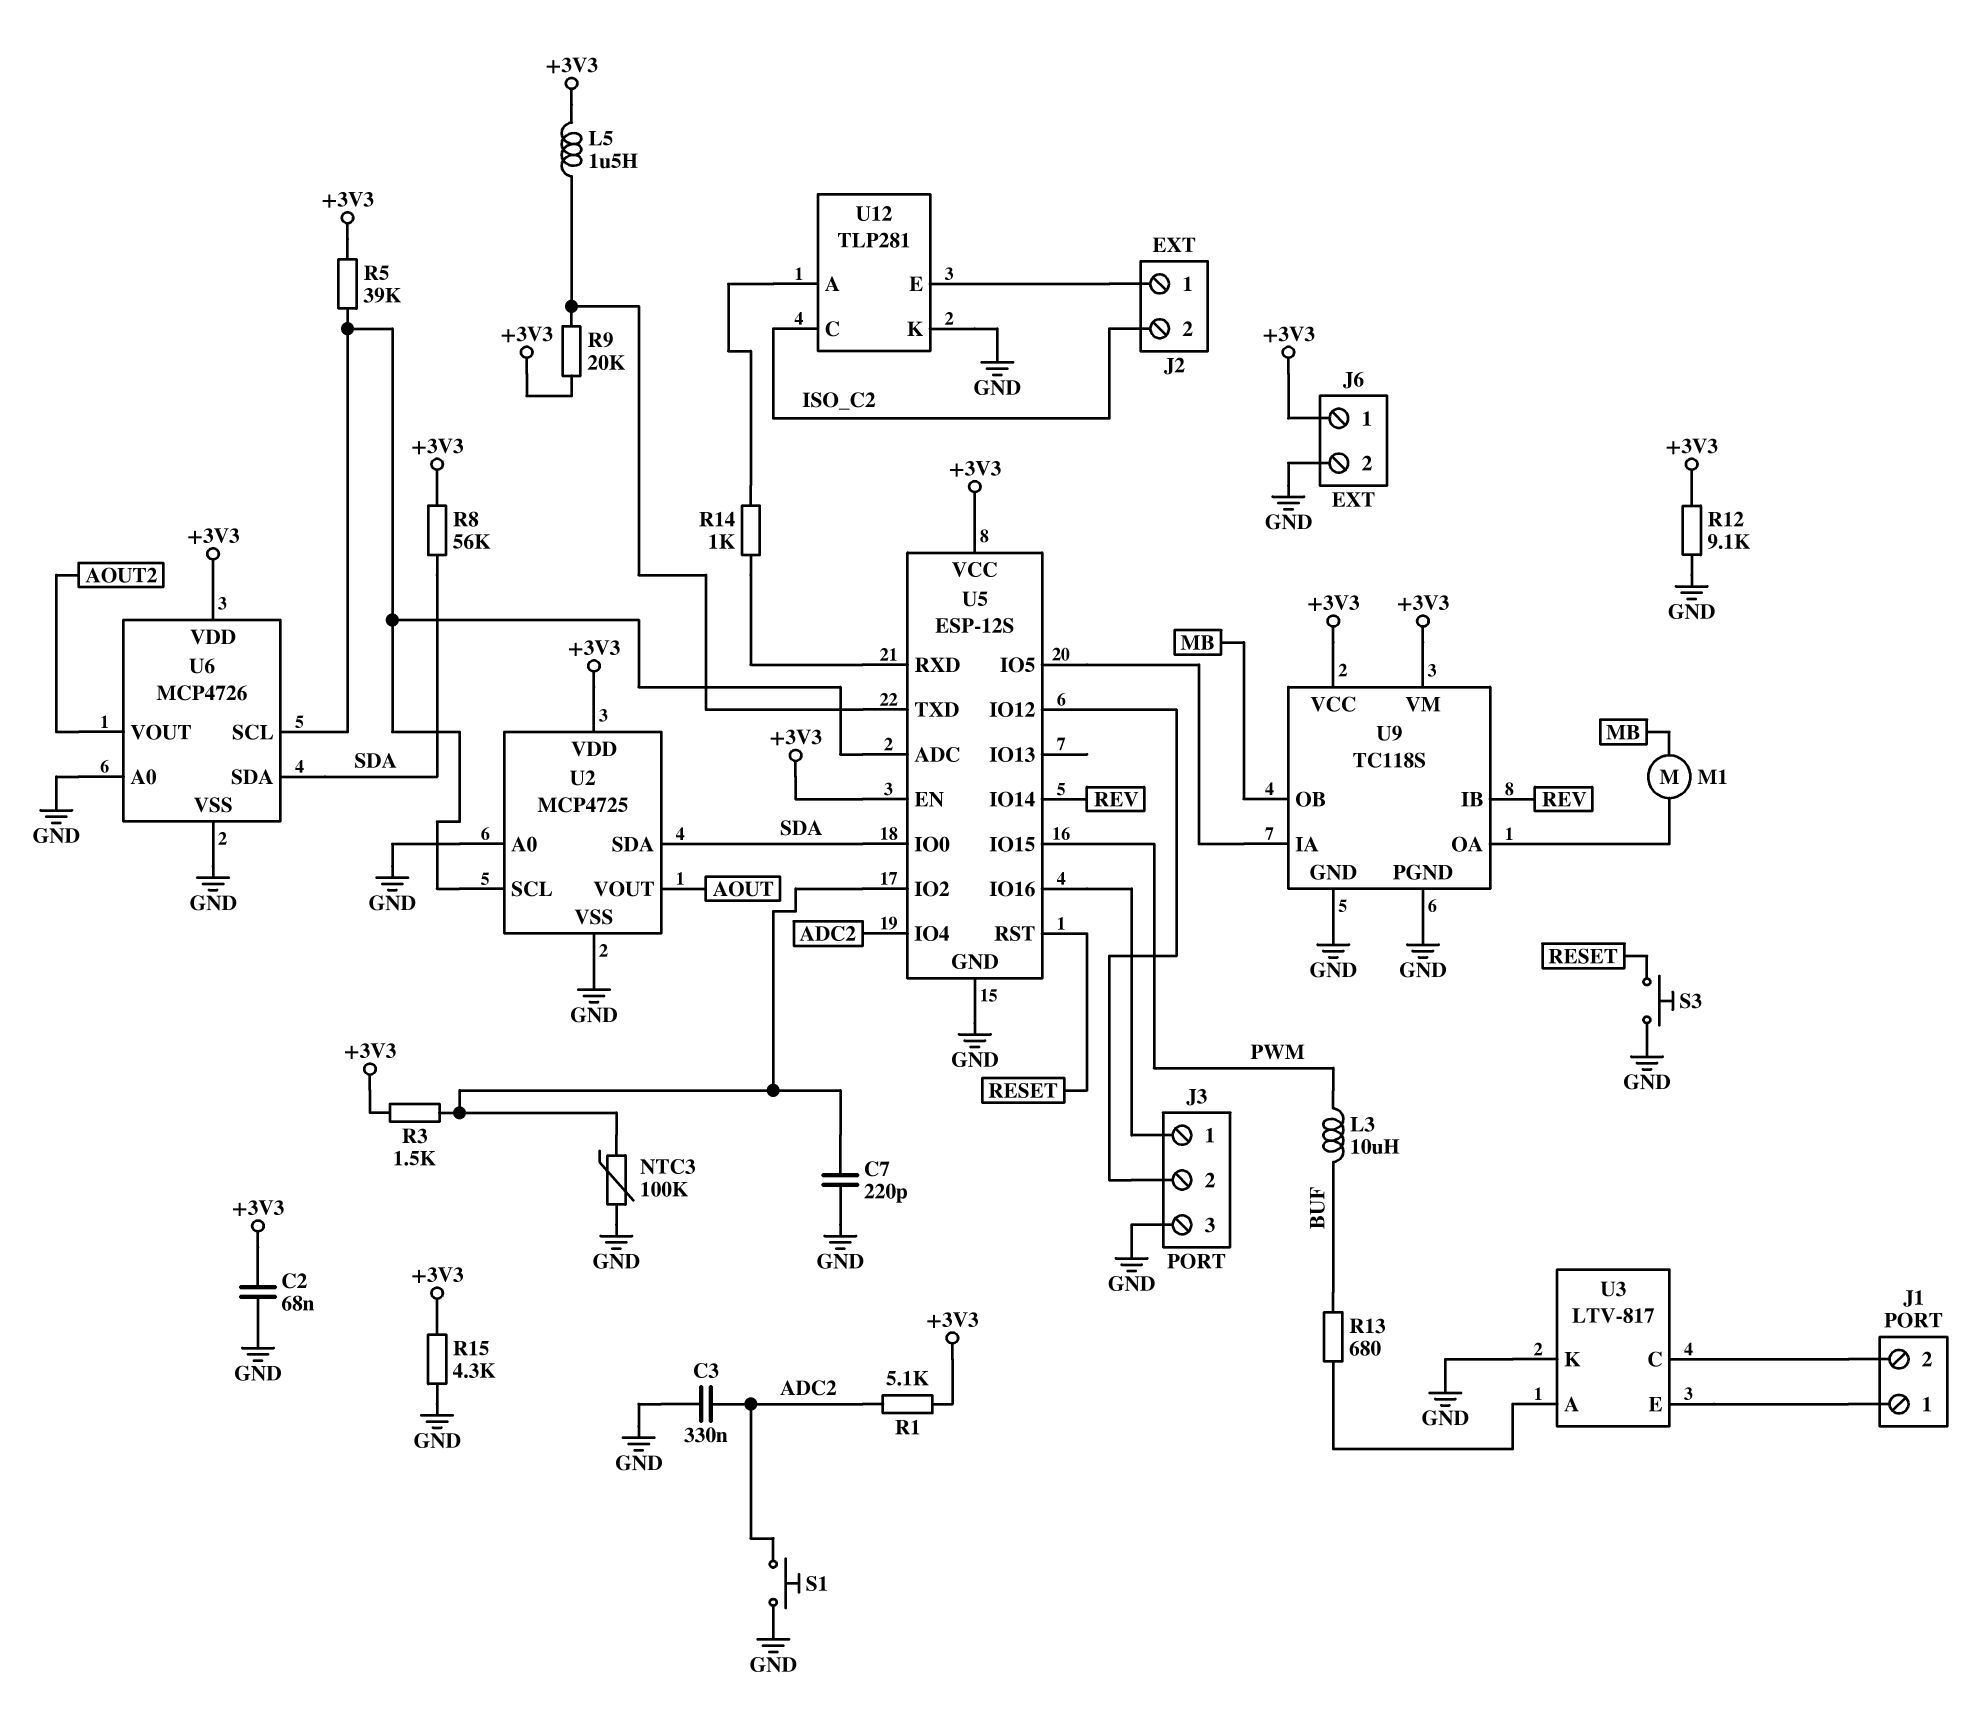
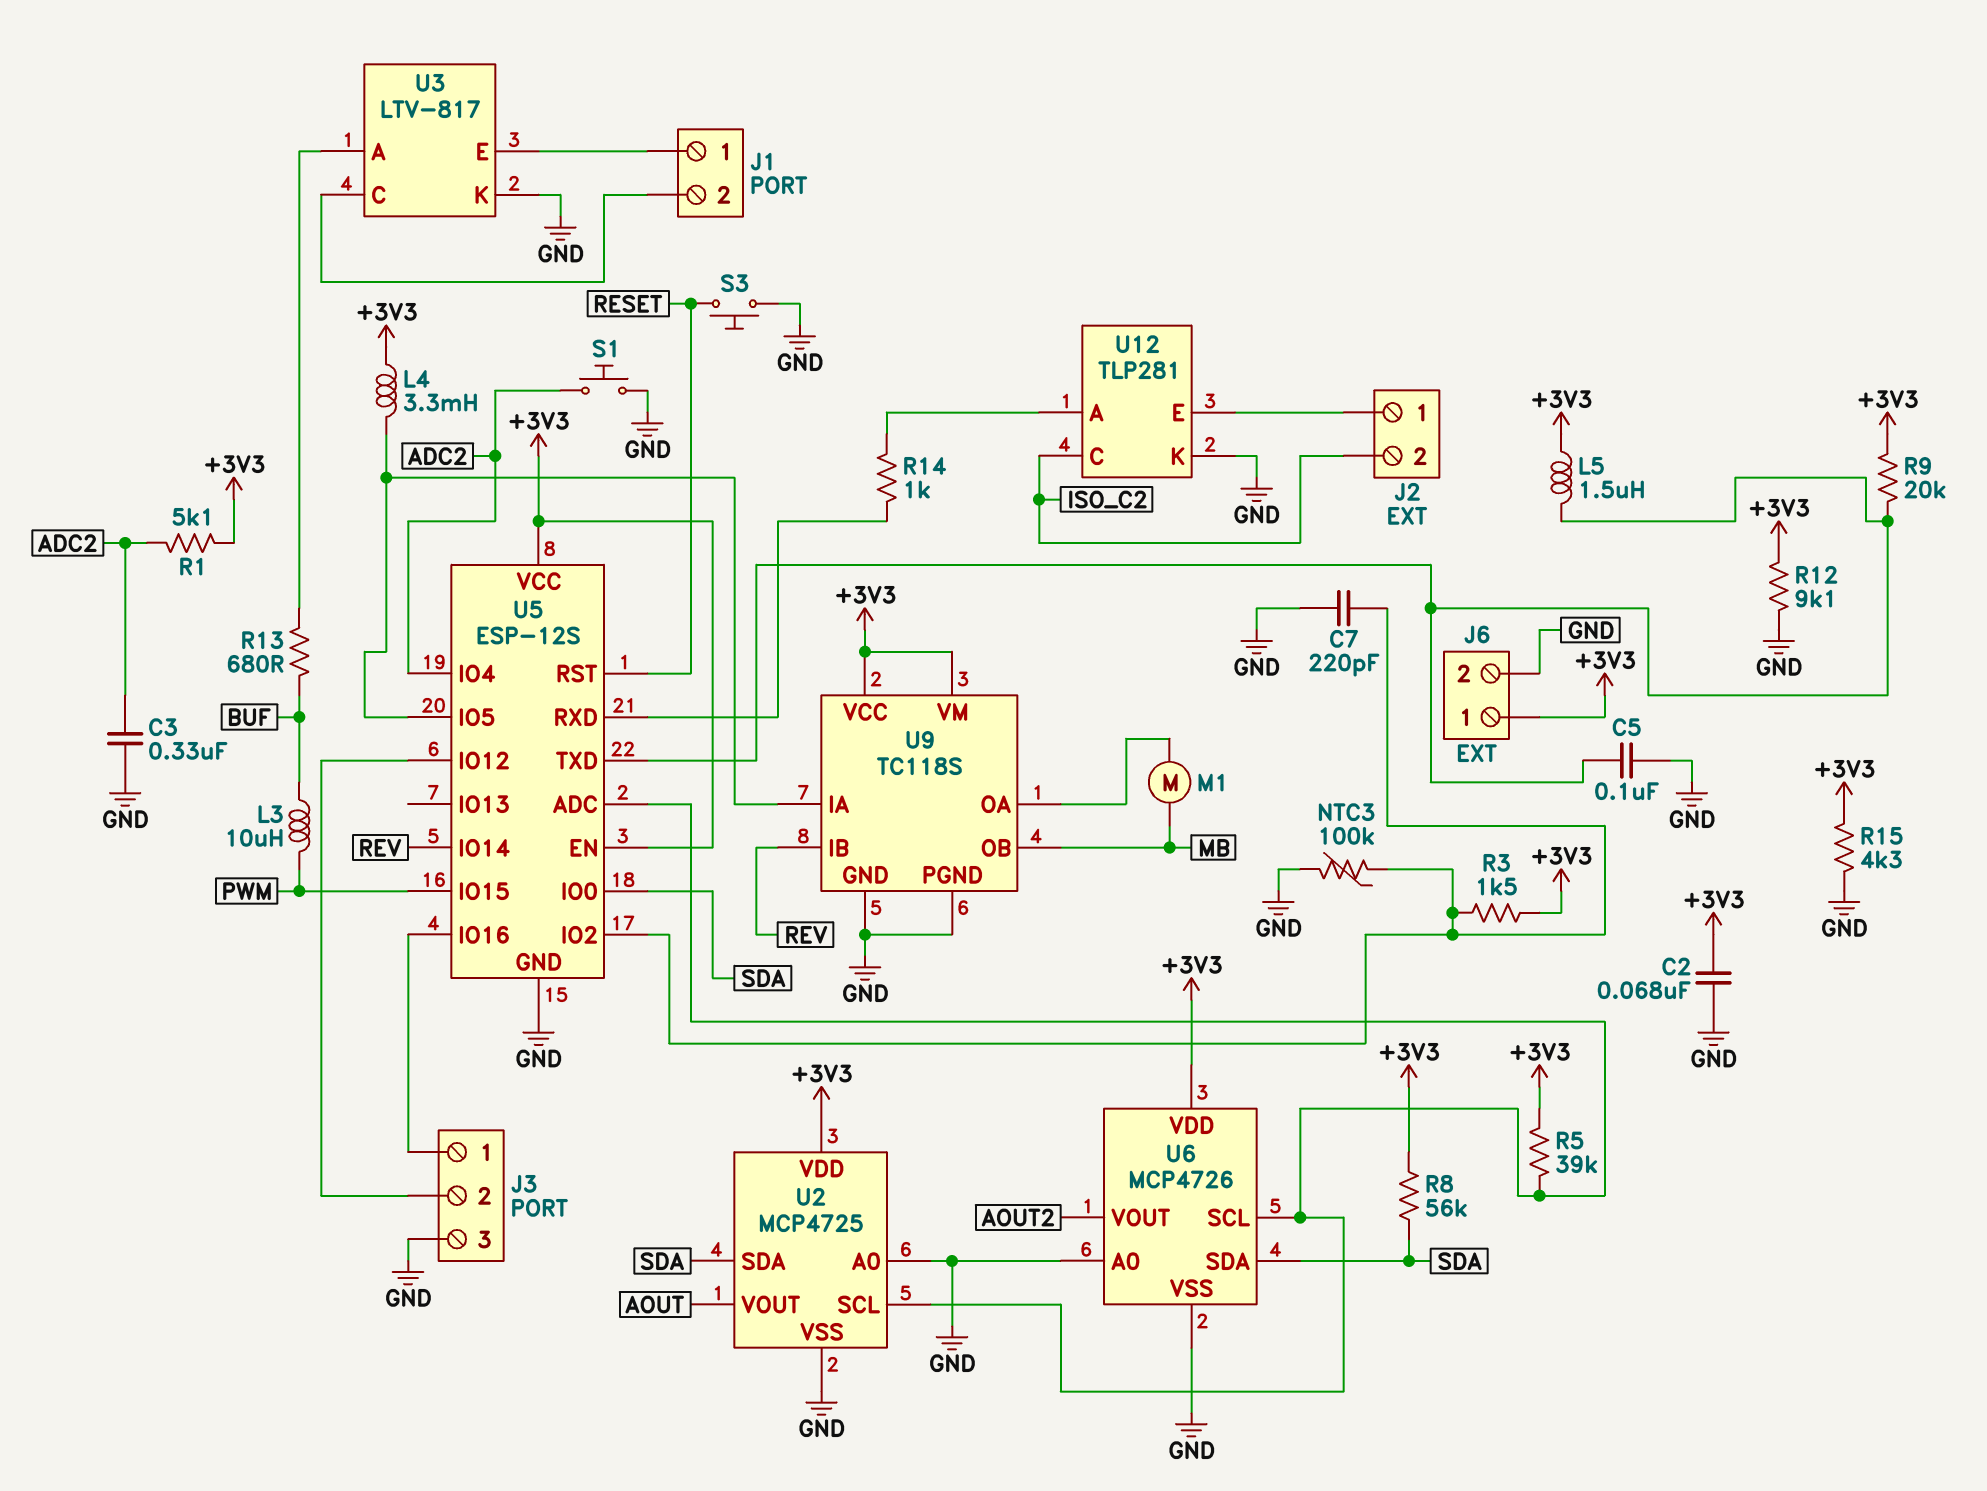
C5: none -> 100nF (GND, U5/TXD)
L4: none -> 3.3mH (+3V3, U5/IO5)

